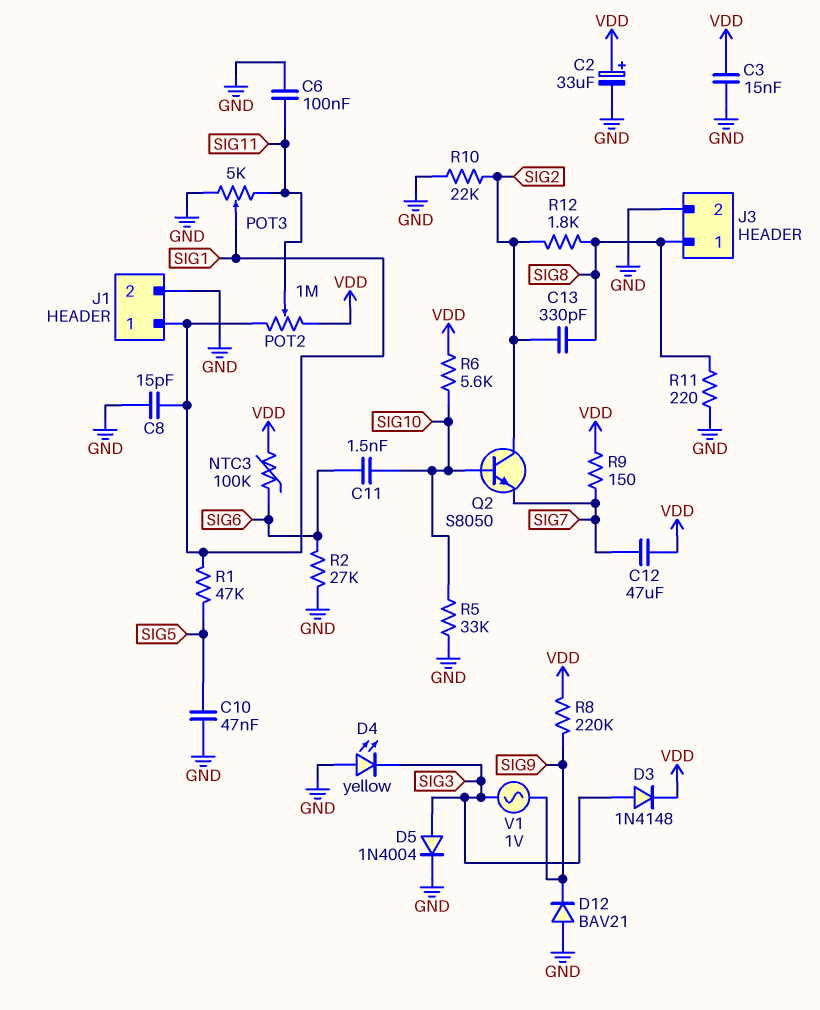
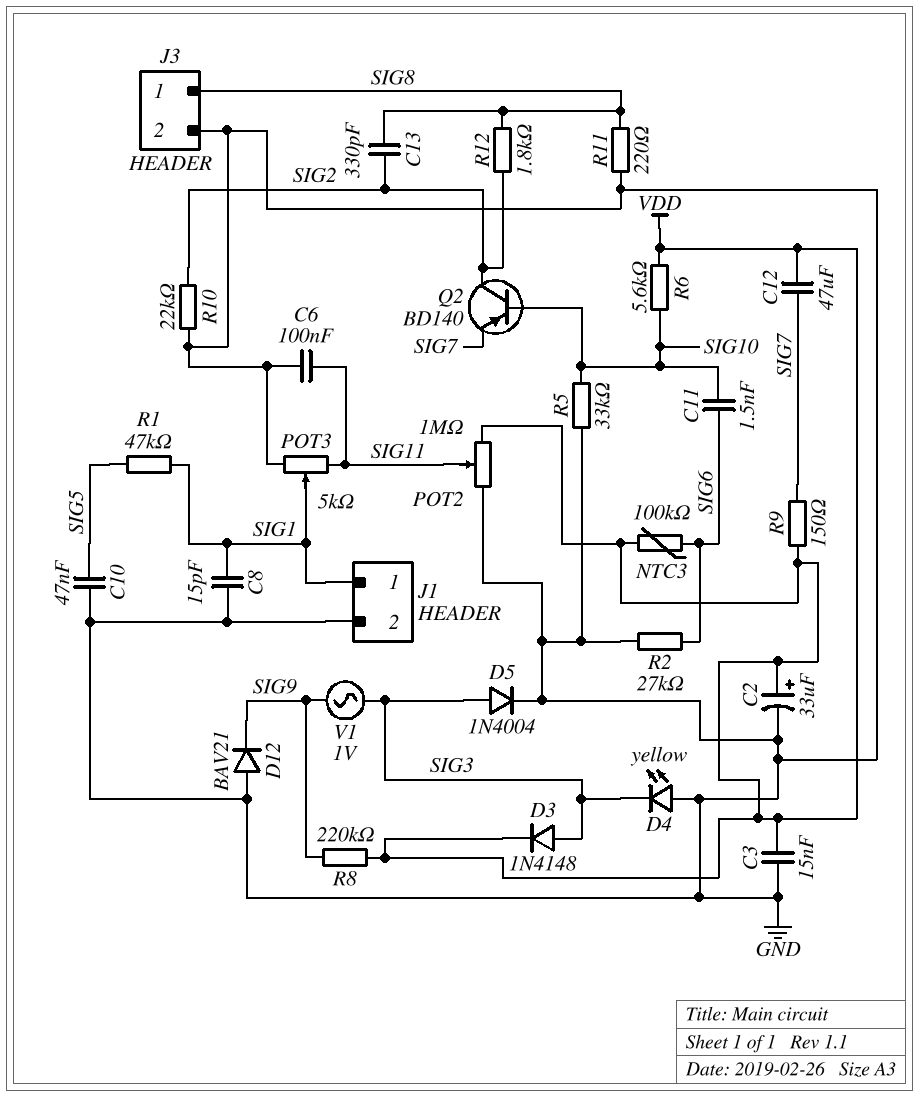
POT2: 1M (SIG1, VDD, wiper SIG11) -> 1M (GND, VDD, wiper SIG11)
Q2: NPN S8050 (B SIG10, C SIG2, E SIG7) -> PNP BD140 (B SIG10, C SIG2, E SIG7)

